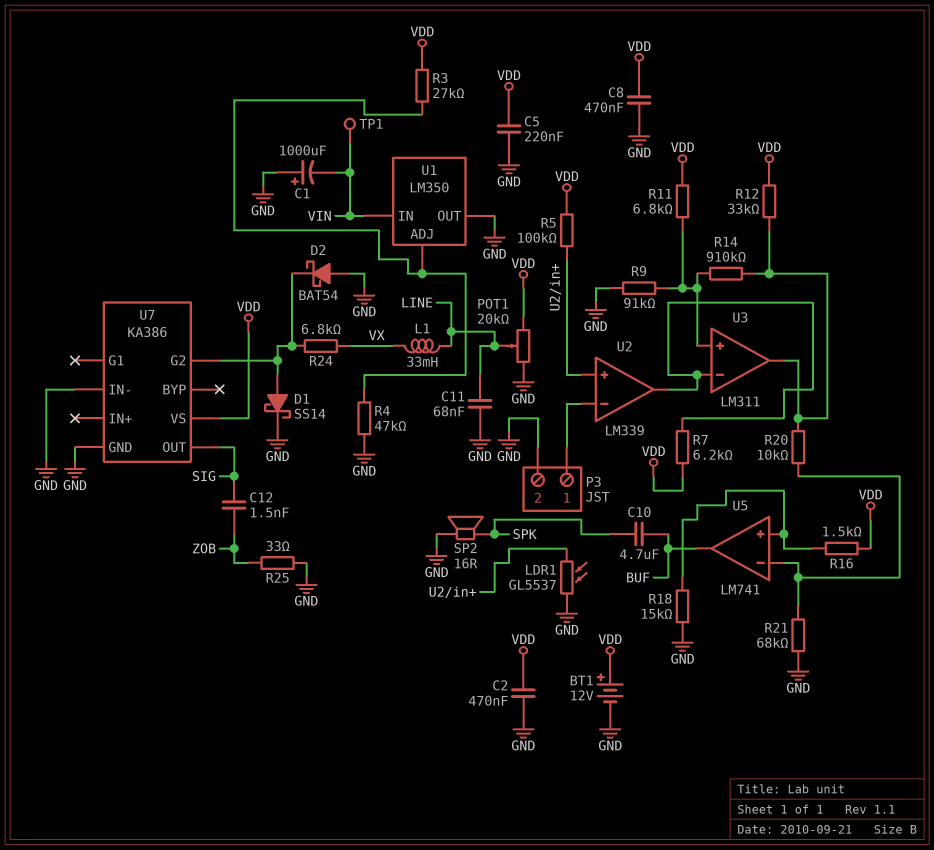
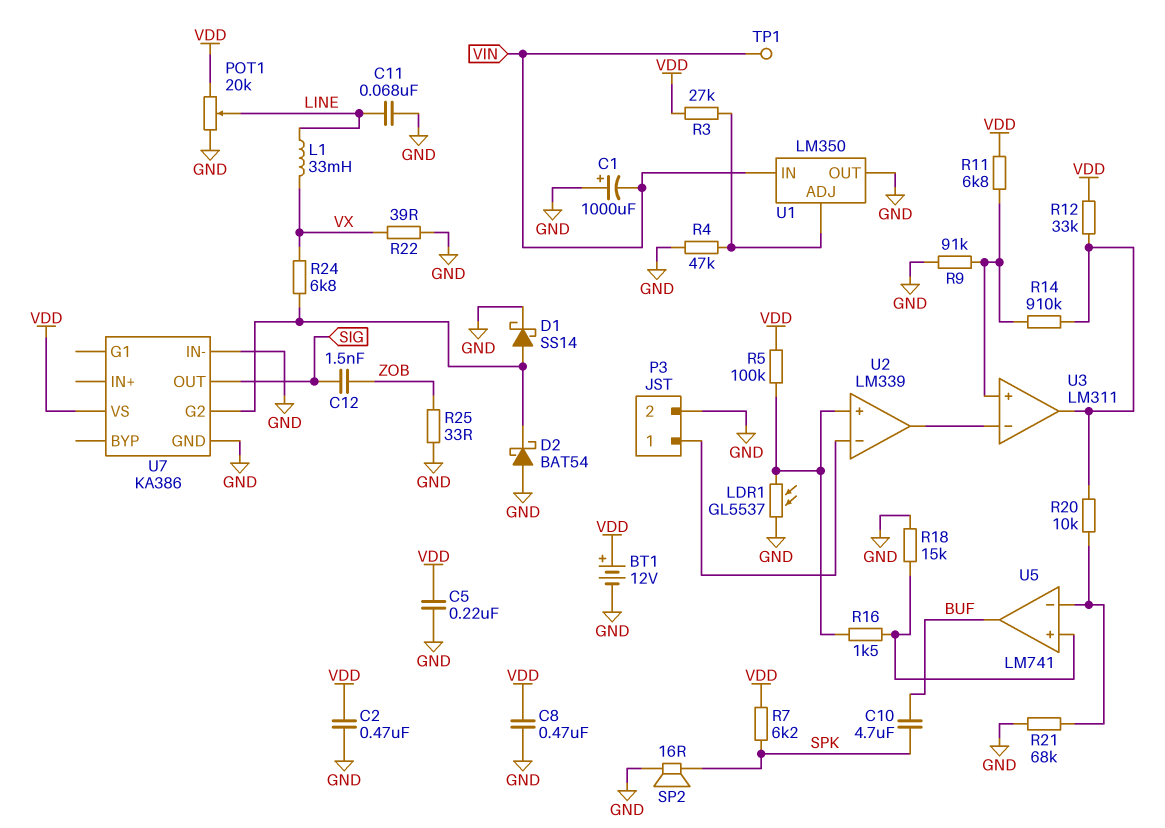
R7: 6.2k (U2/out, VDD) -> 6.2k (SPK, VDD)
R16: 1.5k (U5/in+, VDD) -> 1.5k (U2/in+, U5/in+)
R22: none -> 39 (GND, VX)

